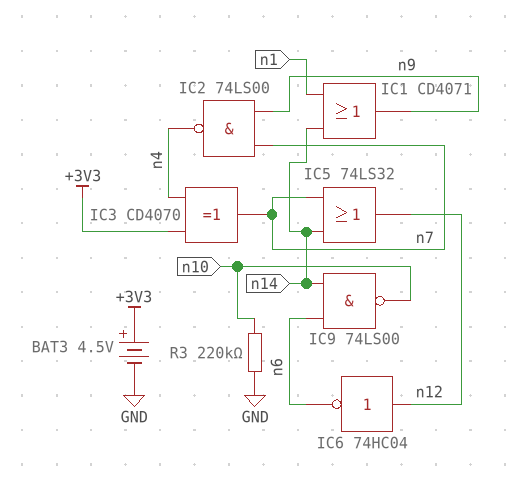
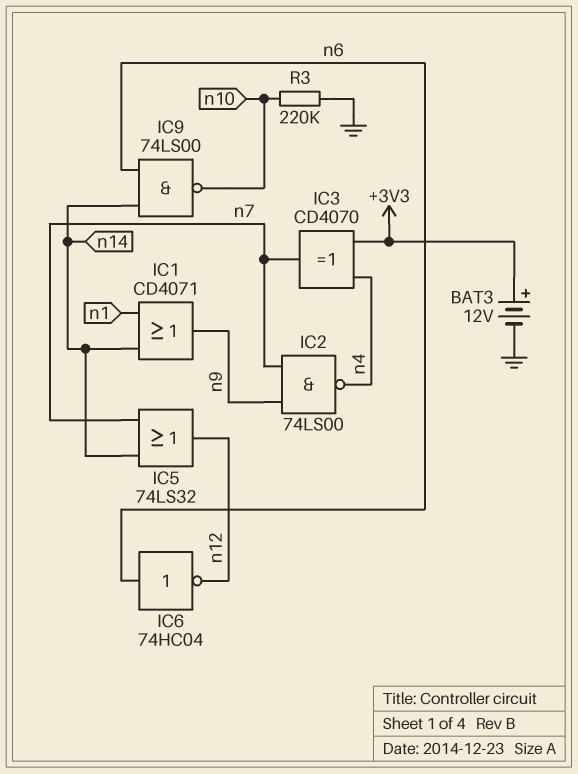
BAT3: 4.5V (plus +3V3, minus GND) -> 12V (plus +3V3, minus GND)
IC6: NOT 74HC04 (in n12, out n6) -> NOT 74HC04 (in n6, out n12)

